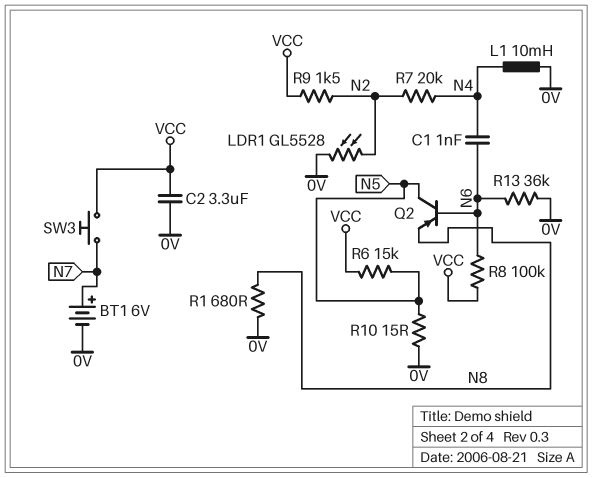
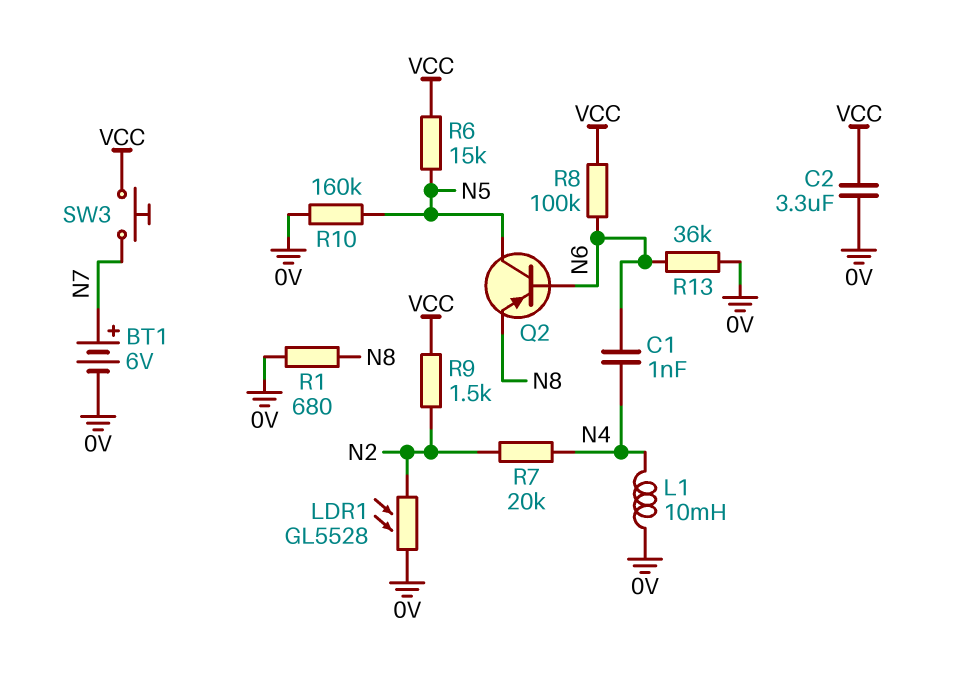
R10: 15 (0V, N5) -> 160k (0V, N5)

